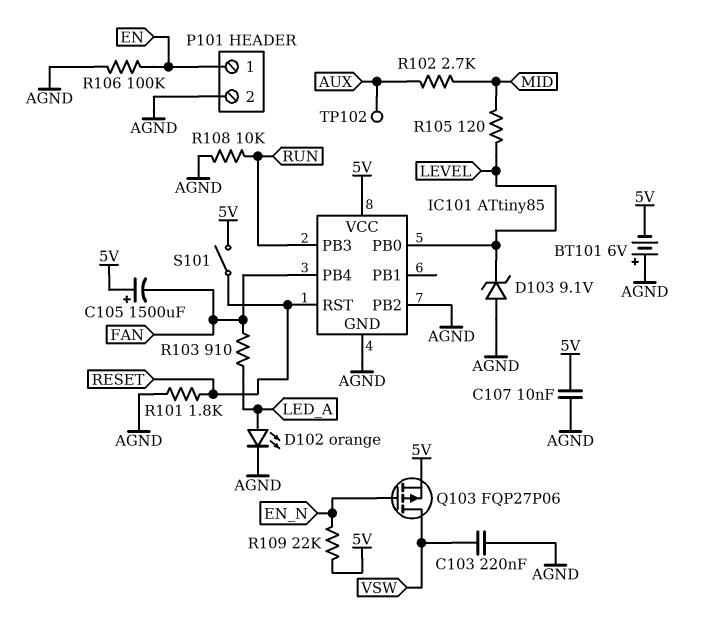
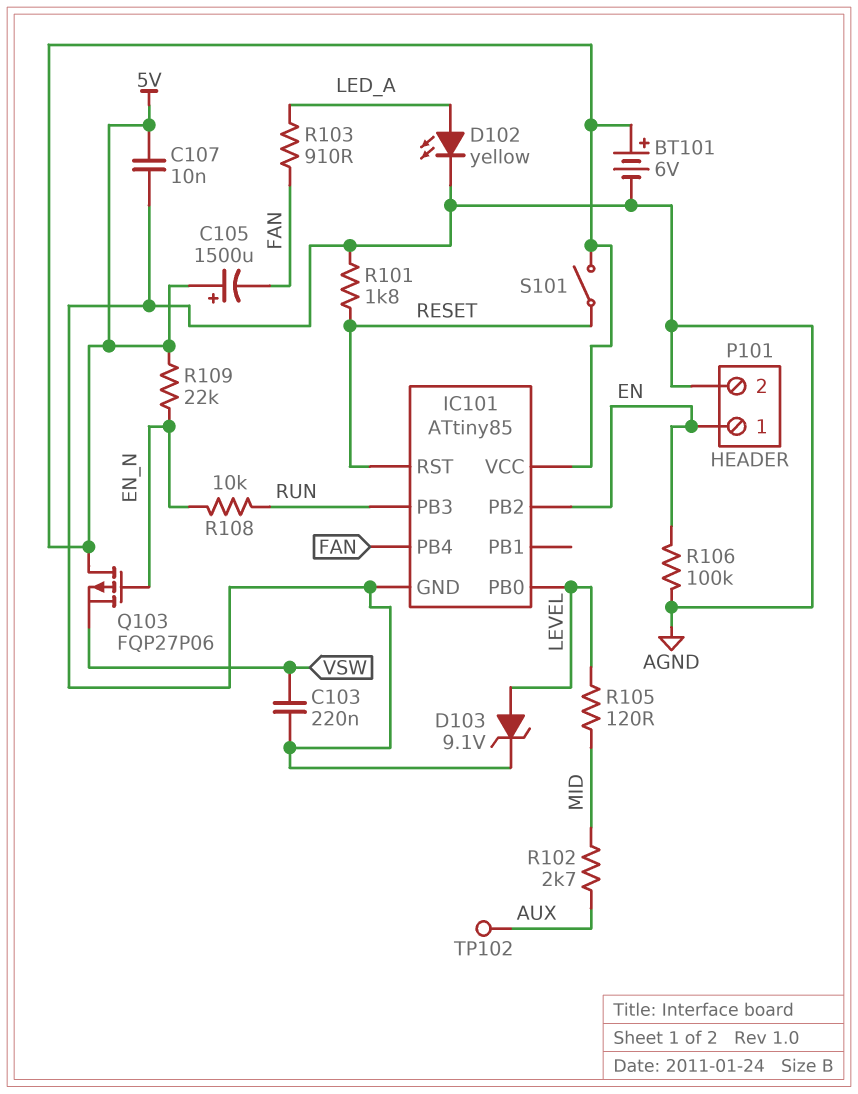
BT101: 6V (plus AGND, minus 5V) -> 6V (plus 5V, minus AGND)
D102: LED orange (A LED_A, K AGND) -> LED yellow (A LED_A, K AGND)
D103: zener 9.1V (A AGND, K LEVEL) -> zener 9.1V (A LEVEL, K AGND)
IC101 pin PB2: AGND -> EN
Q103: PMOS FQP27P06 (G EN_N, D VSW, S 5V) -> PMOS FQP27P06 (G EN_N, D 5V, S VSW)
R108: 10k (AGND, RUN) -> 10k (EN_N, RUN)

